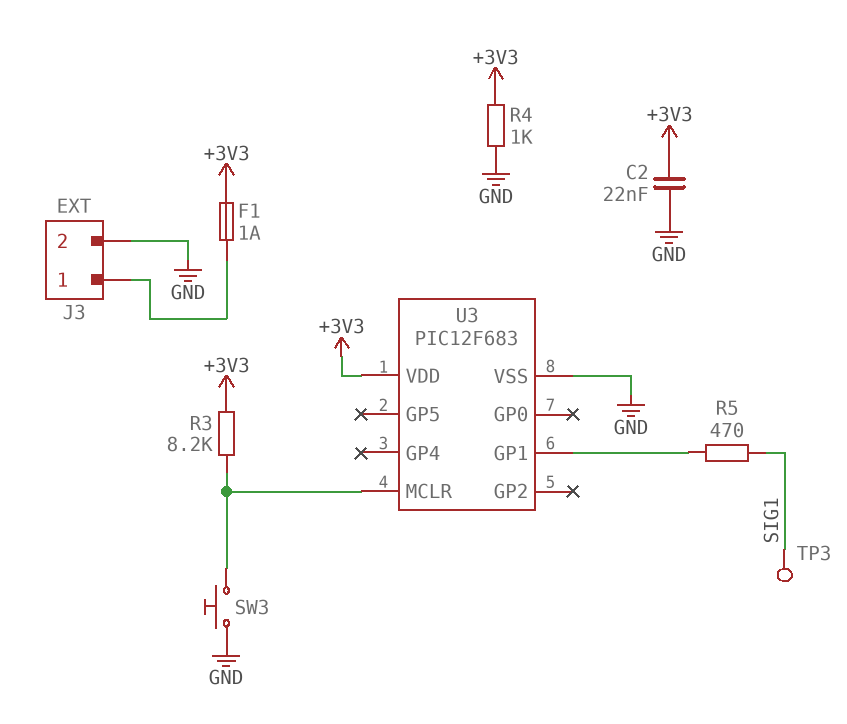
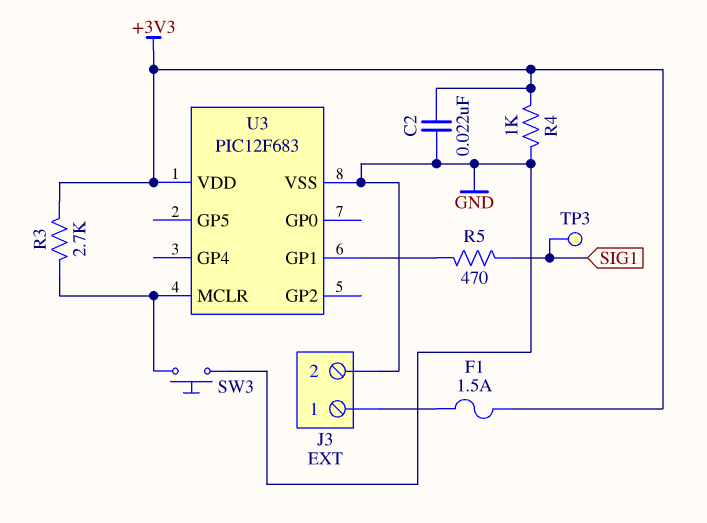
F1: 1A (+3V3, J3/1) -> 1.5A (+3V3, J3/1)
R3: 8.2k (+3V3, U3/MCLR) -> 2.7k (+3V3, U3/MCLR)

